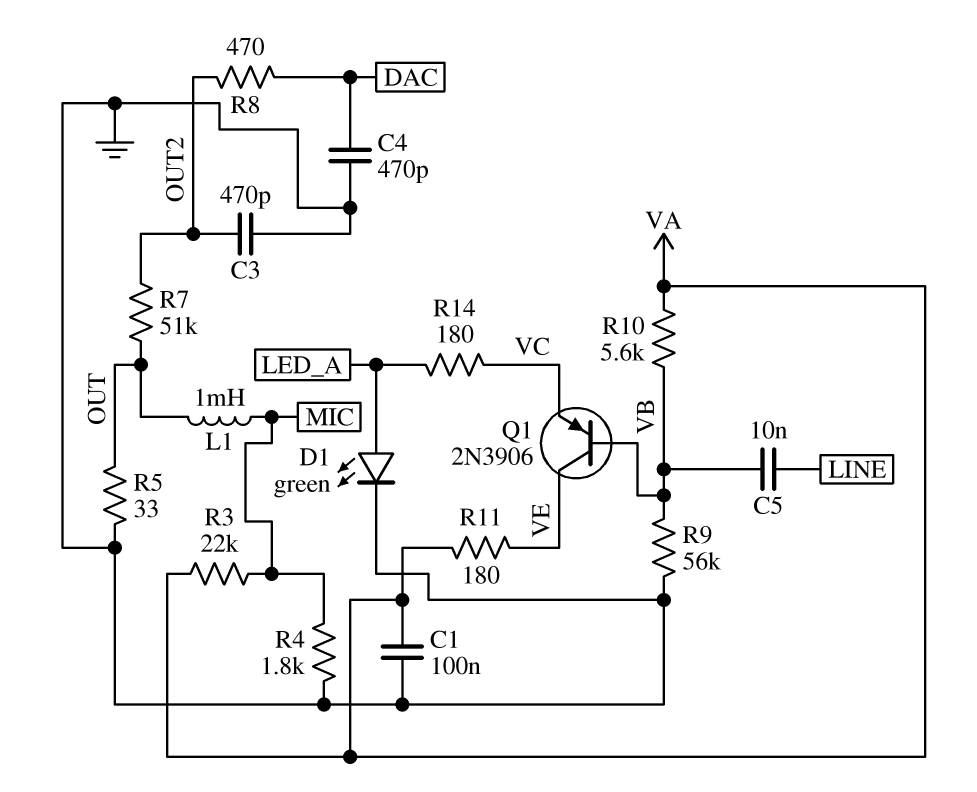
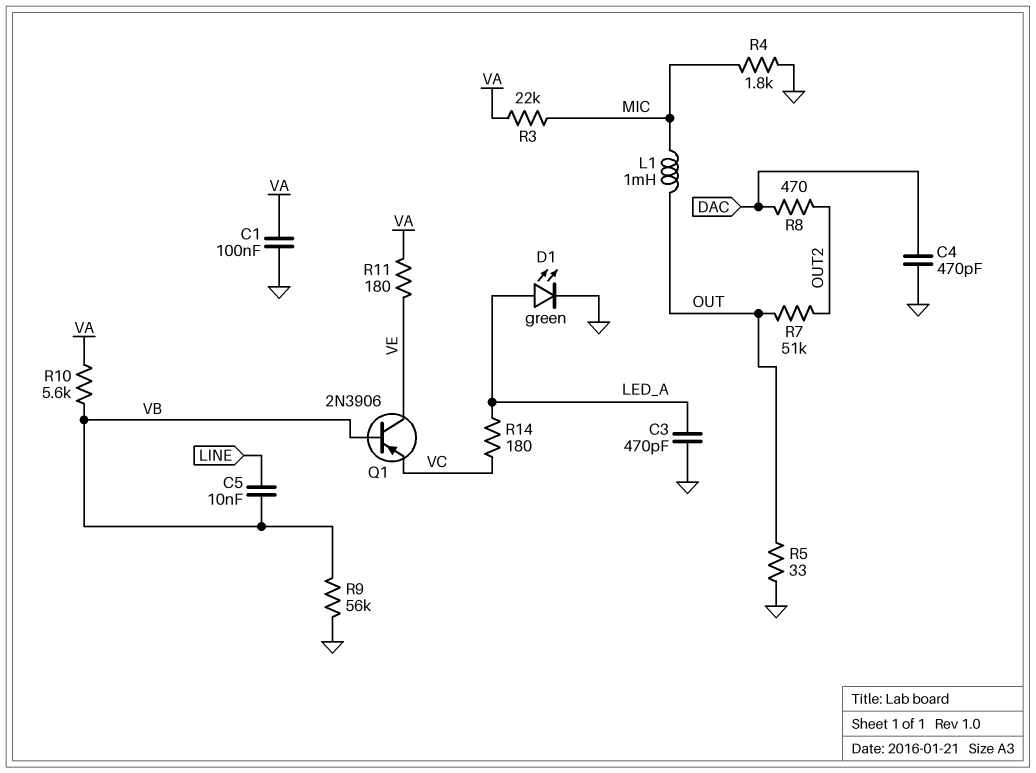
C3: 470pF (GND, OUT2) -> 470pF (GND, LED_A)

